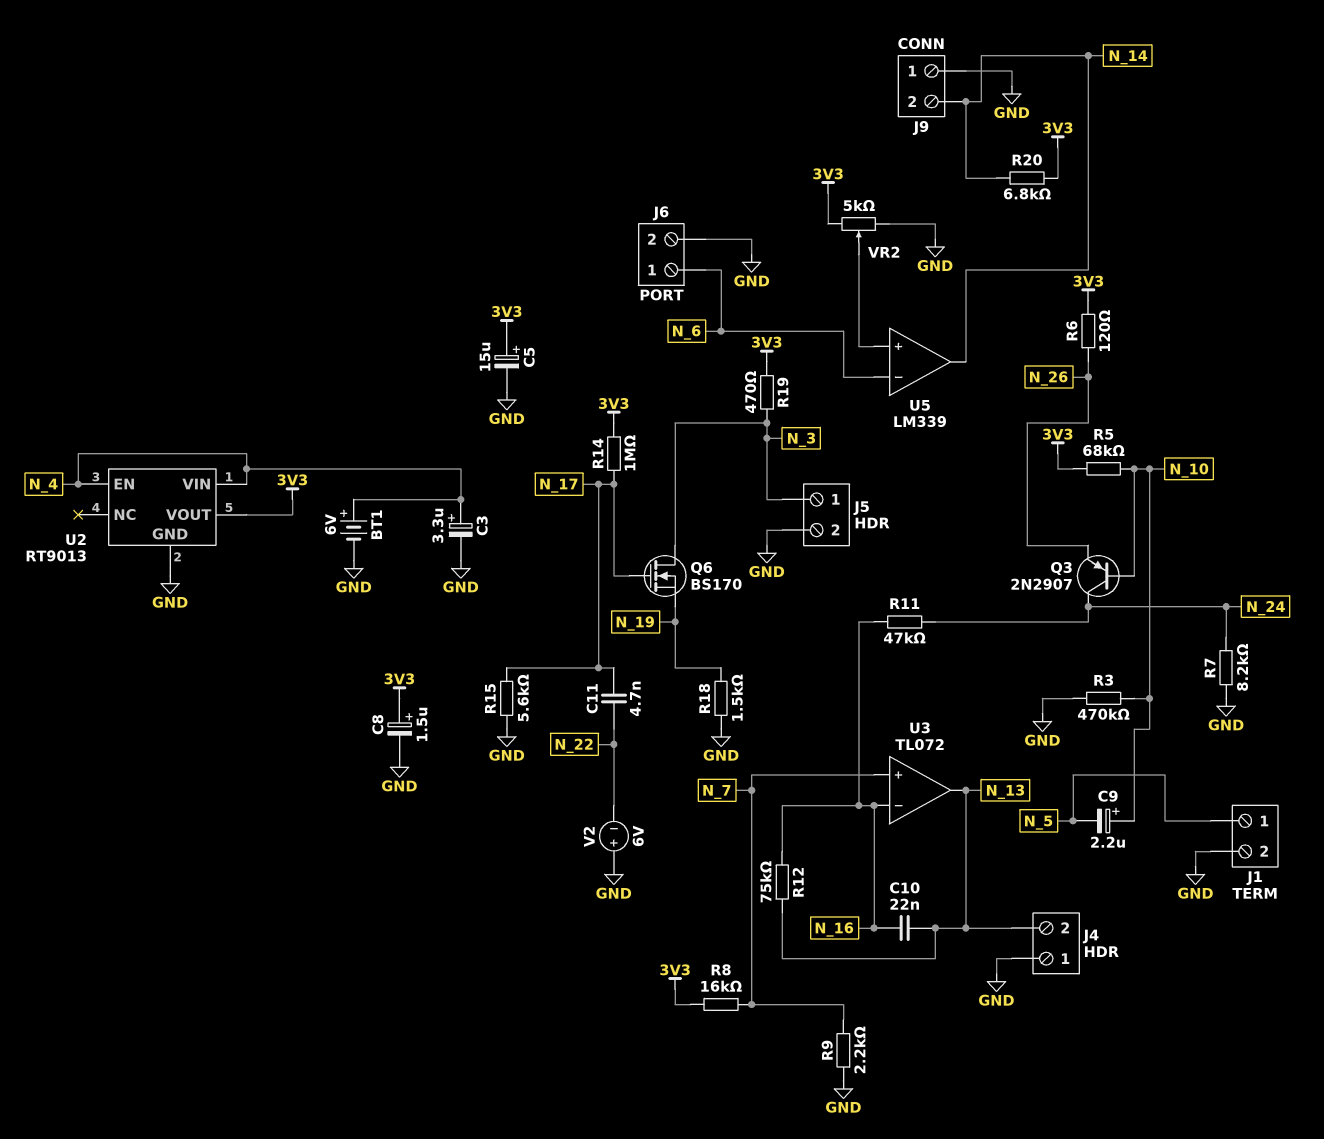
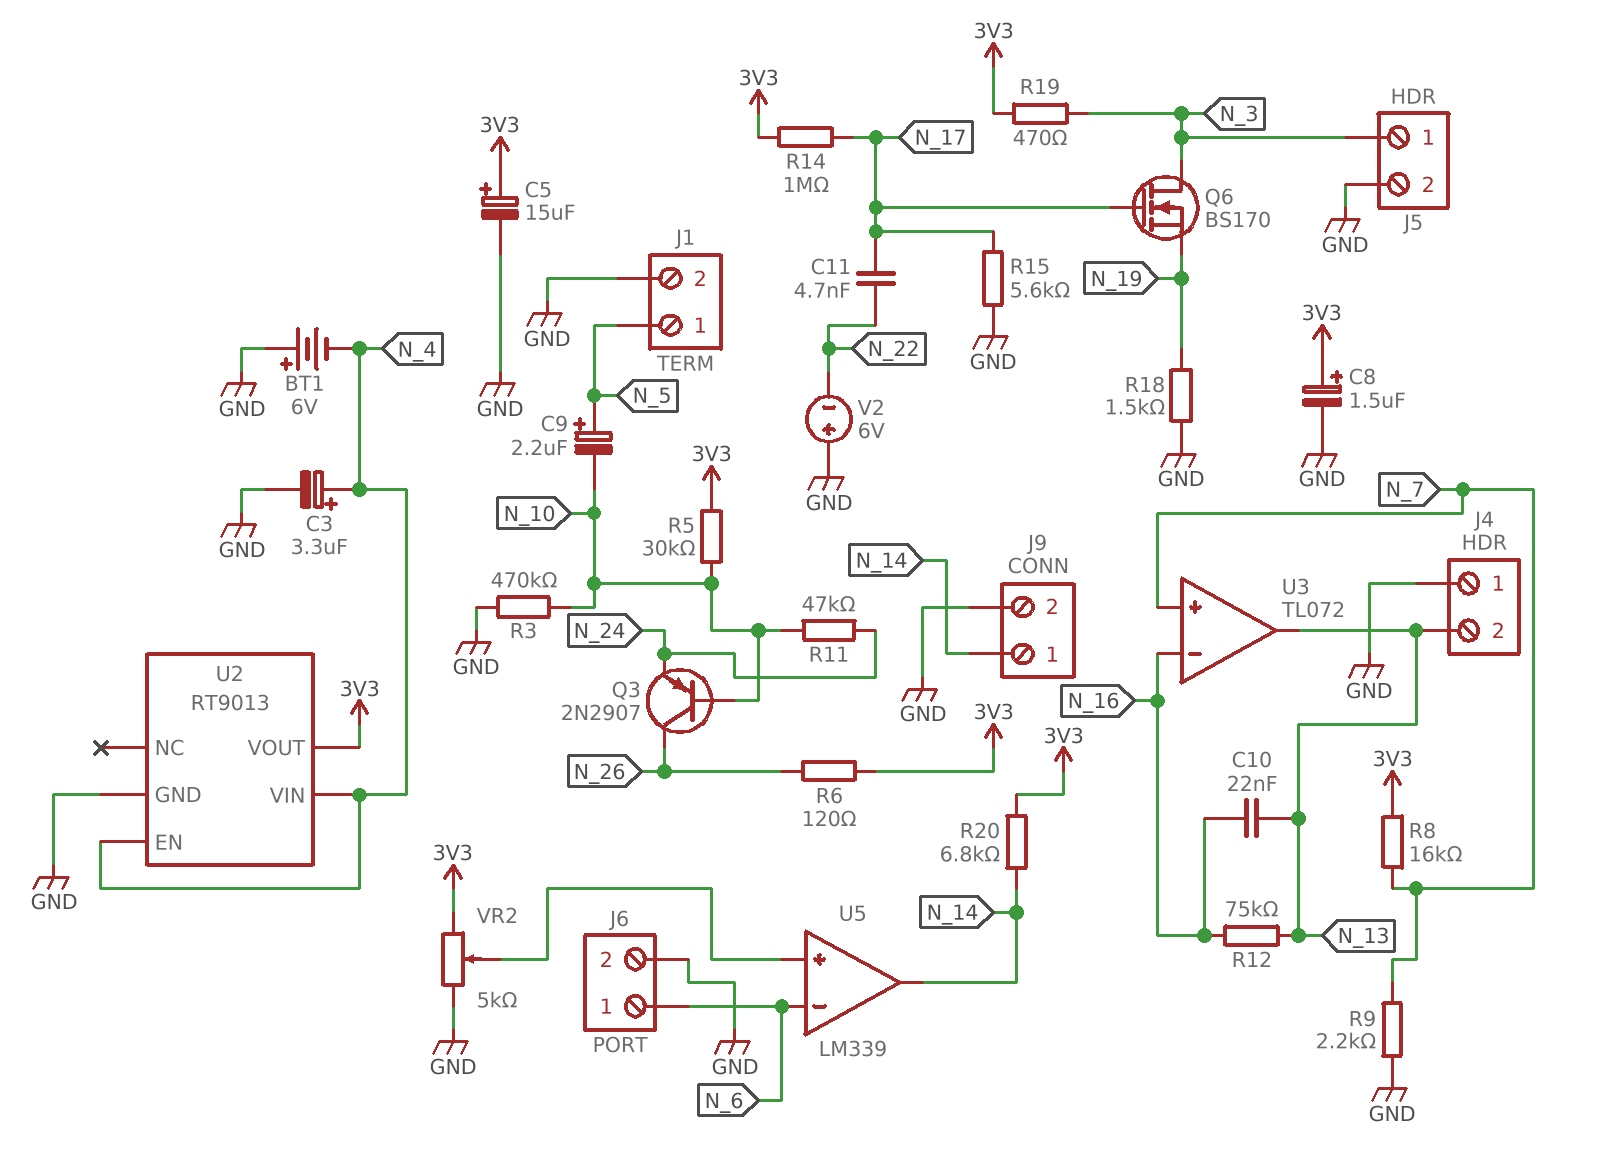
BT1: 6V (plus N_4, minus GND) -> 6V (plus GND, minus N_4)
C9: 2.2uF (plus N_10, minus N_5) -> 2.2uF (plus N_5, minus N_10)
J9 pin 1: GND -> N_14
J9 pin 2: N_14 -> GND
Q3: PNP 2N2907 (B N_10, C N_24, E N_26) -> PNP 2N2907 (B N_10, C N_26, E N_24)
R5: 68k (3V3, N_10) -> 30k (3V3, N_10)
R7: 8.2k (GND, N_24) -> none
R11: 47k (N_16, N_24) -> 47k (N_10, N_24)

